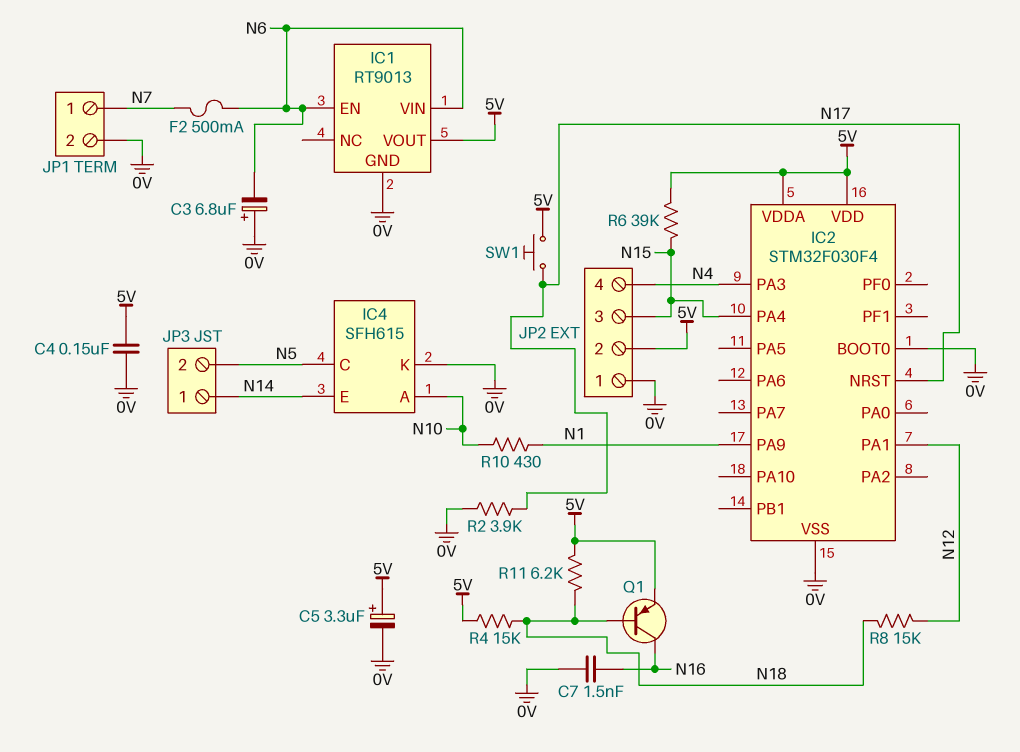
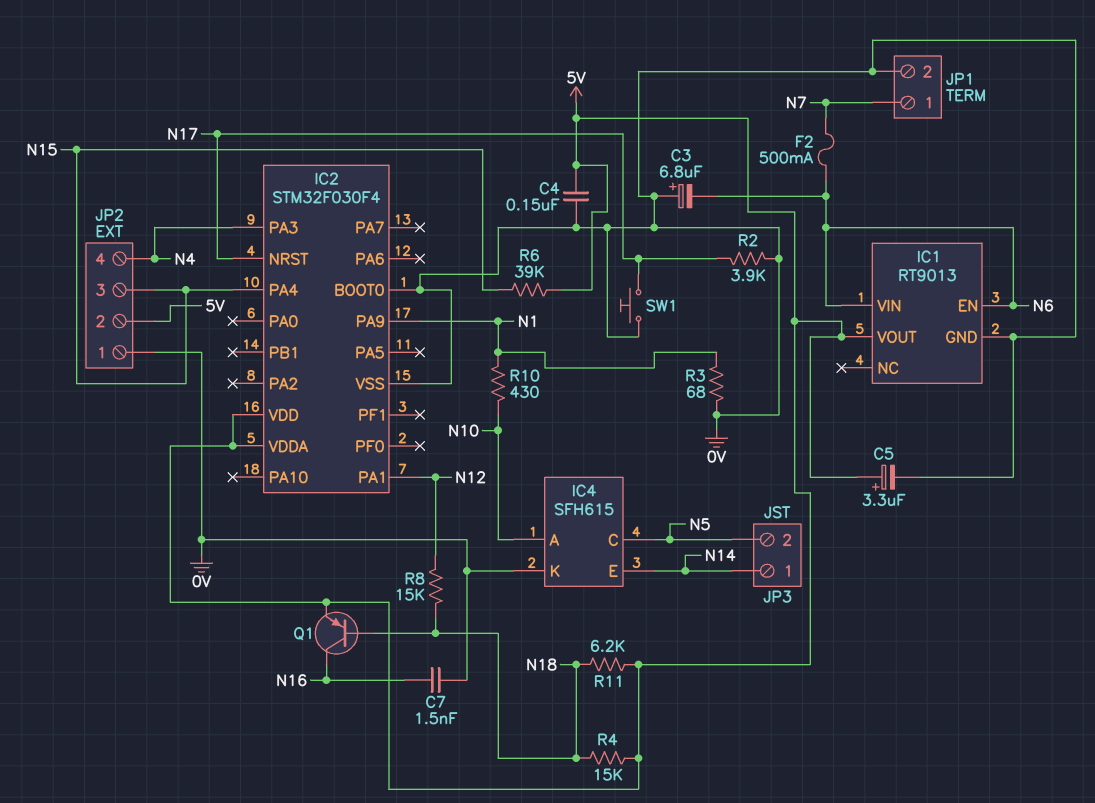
R3: none -> 68 (0V, N1)
SW1: button (5V, N17) -> button (0V, N17)

